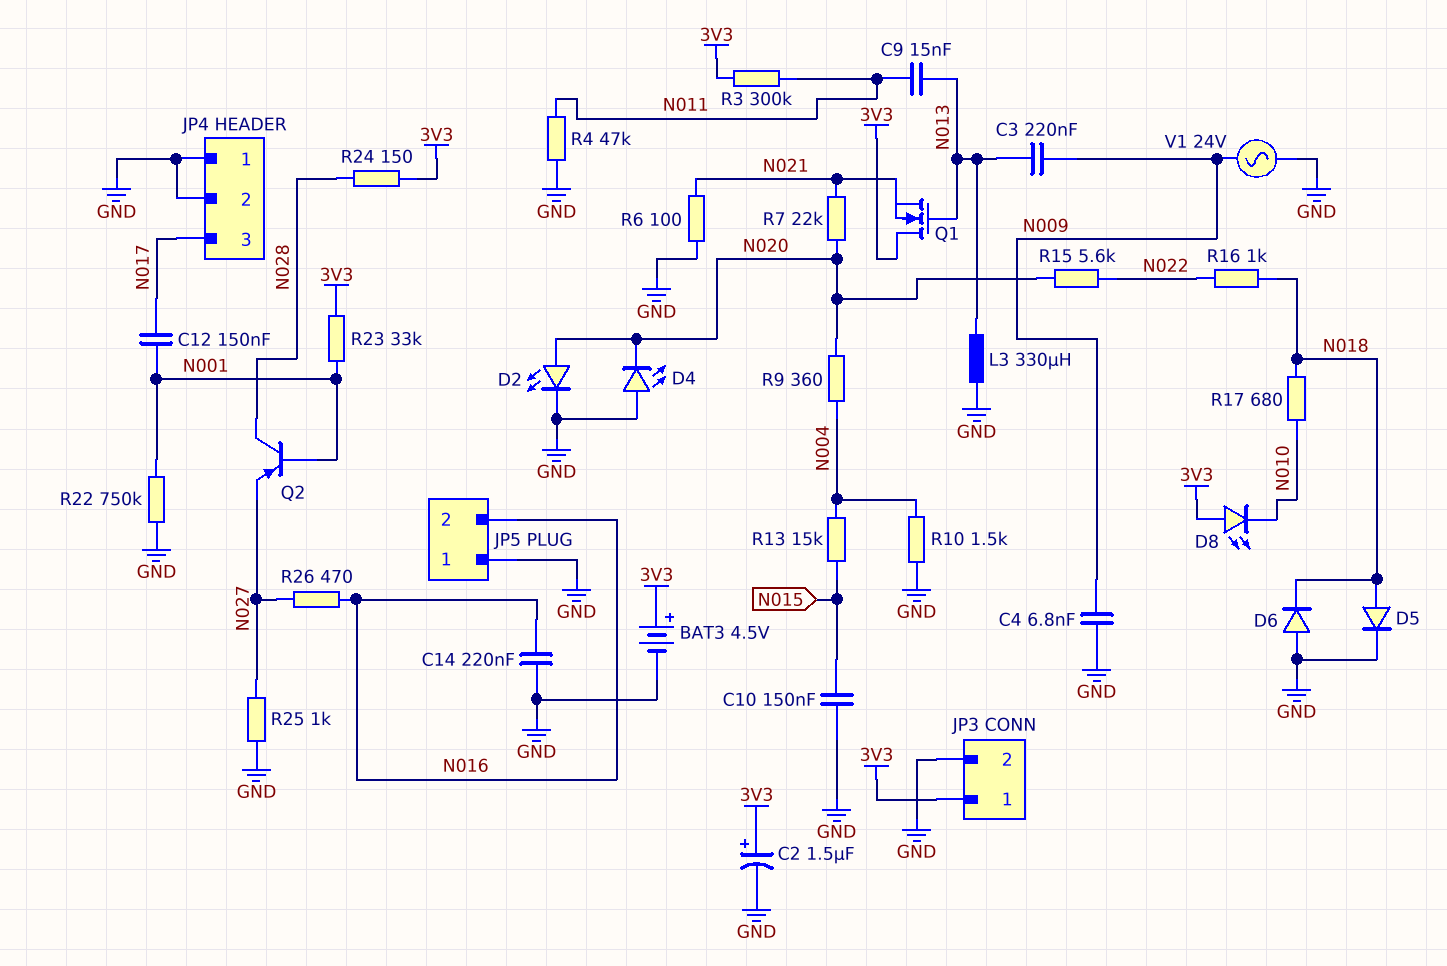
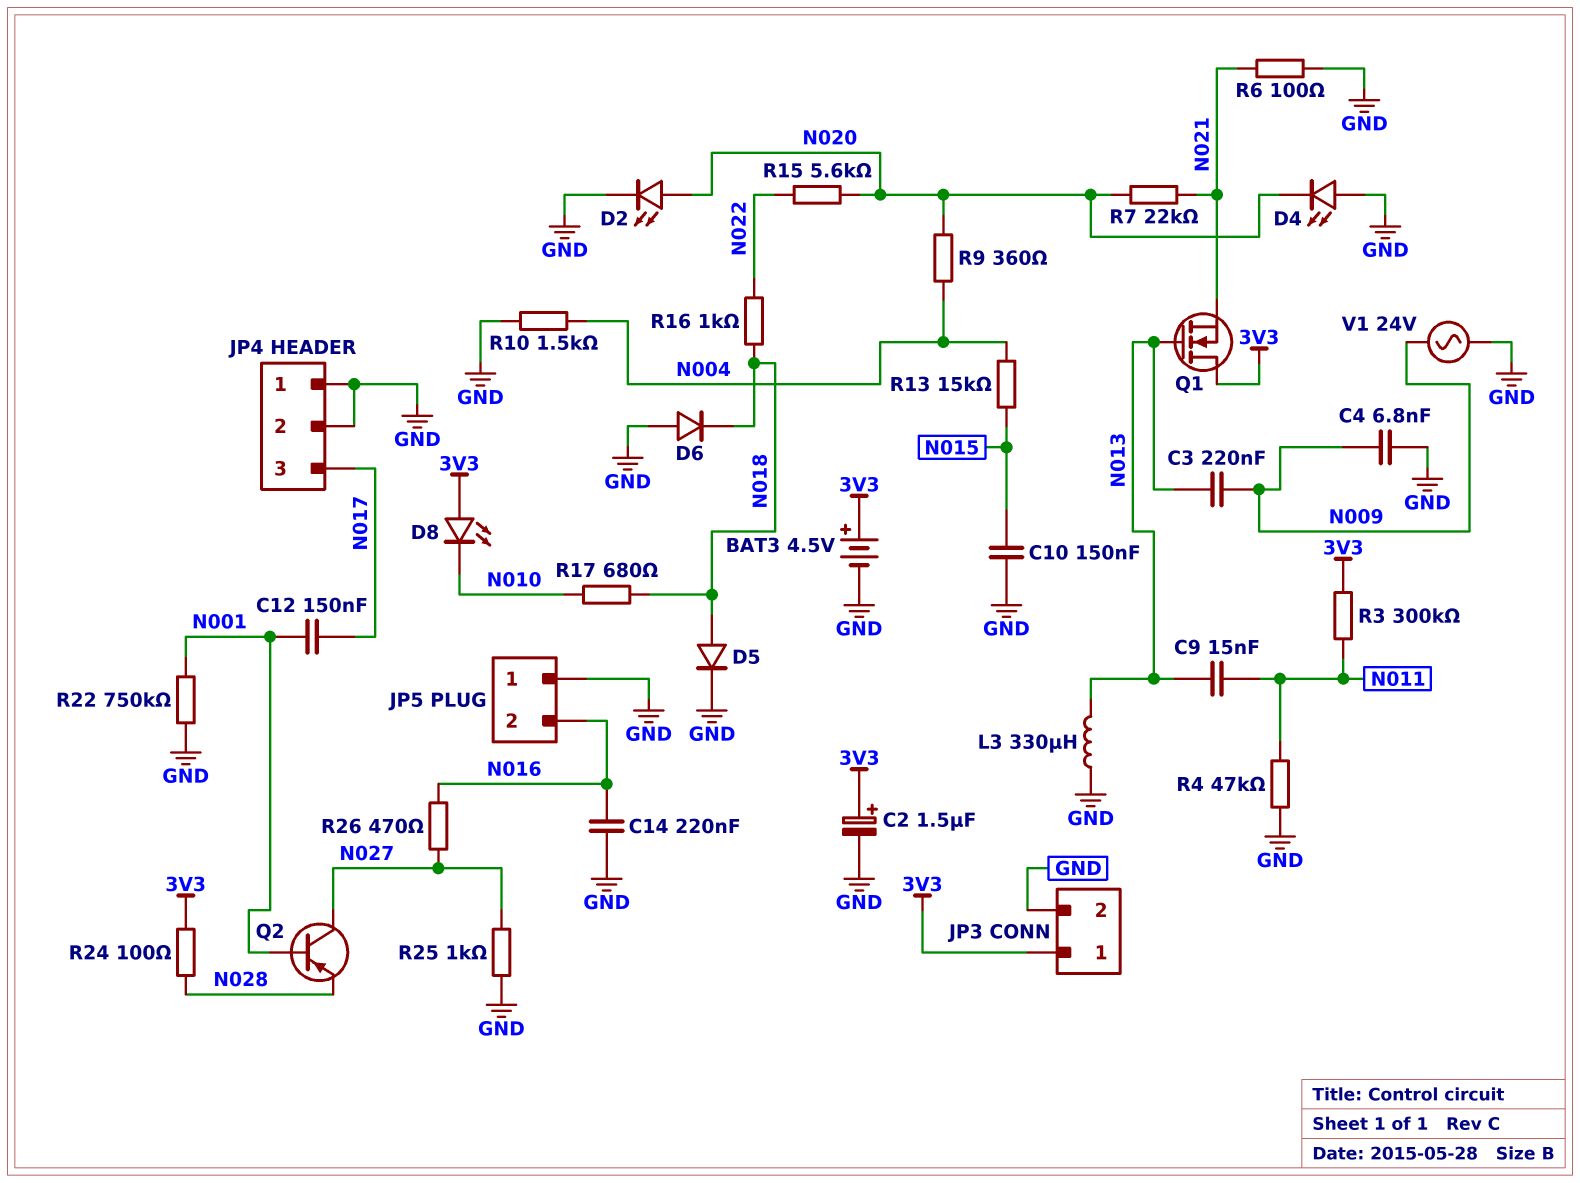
Q2: PNP (B N001, C N028, E N027) -> PNP (B N001, C N027, E N028)
R23: 33k (3V3, N001) -> none
R24: 150 (3V3, N028) -> 100 (3V3, N028)

